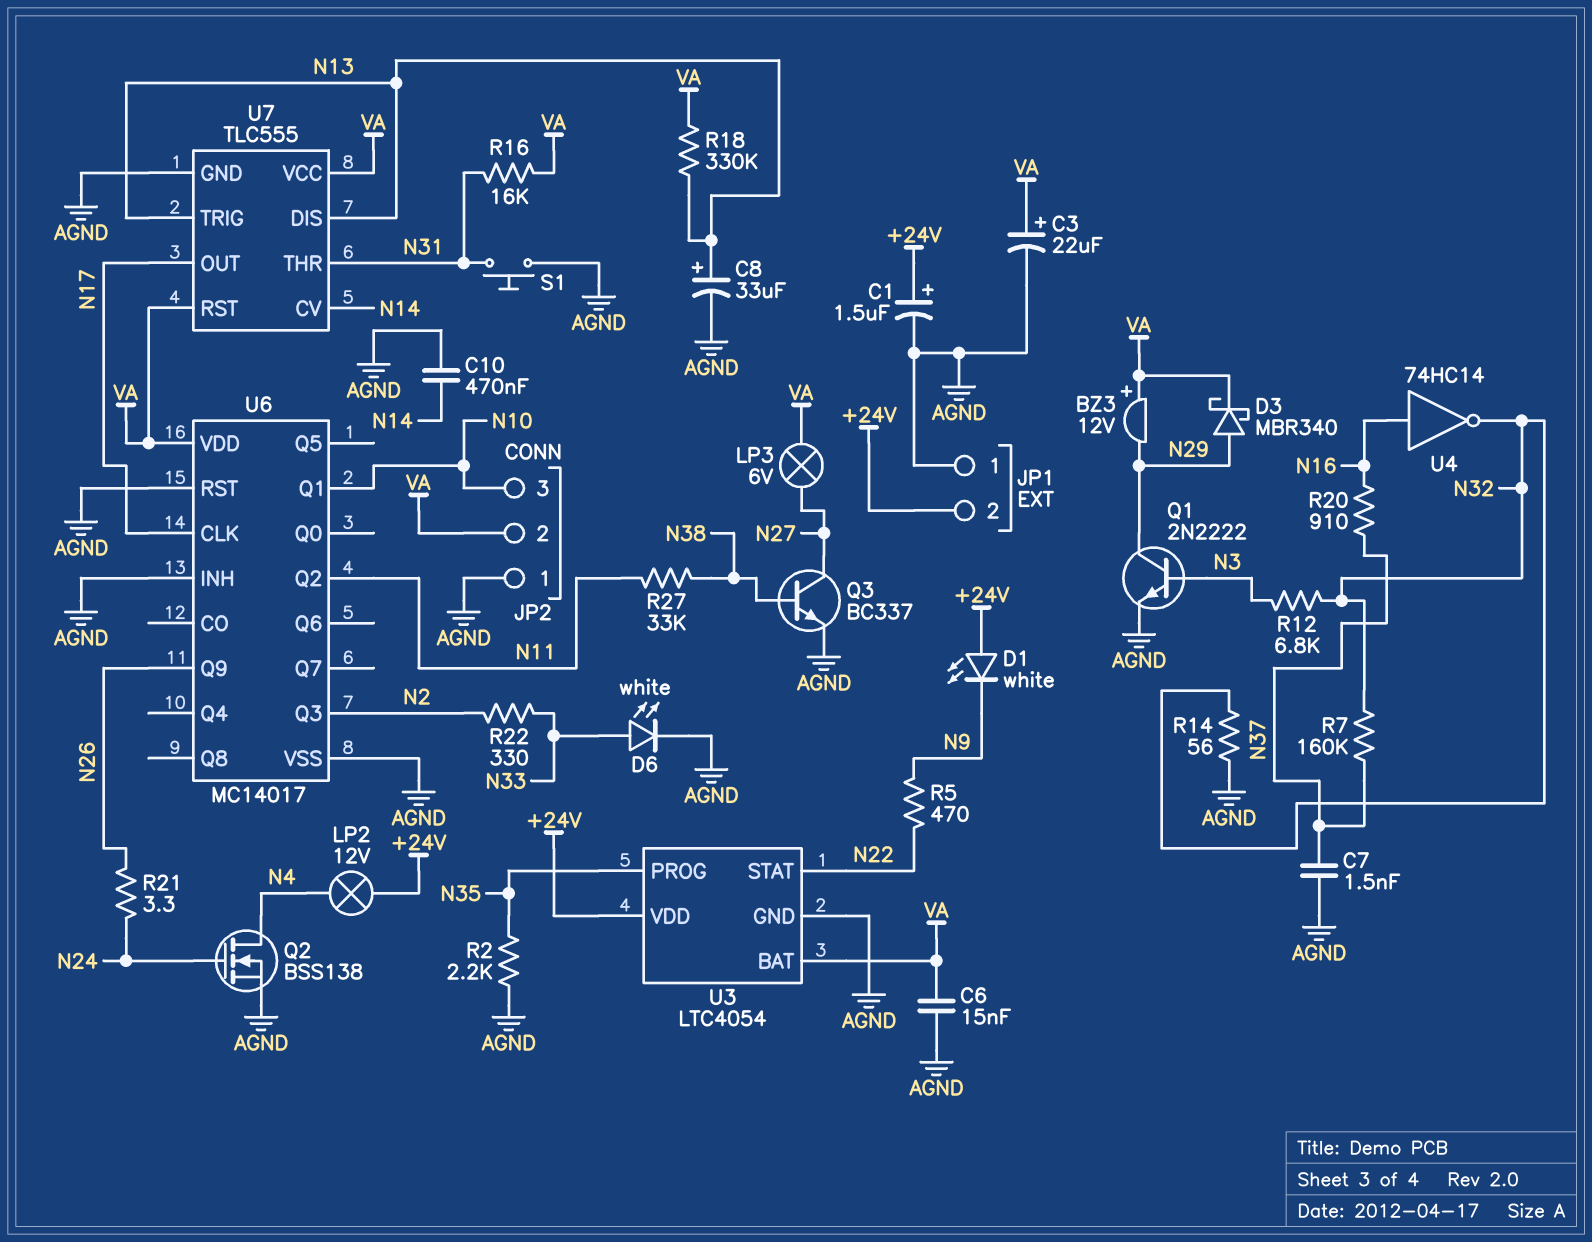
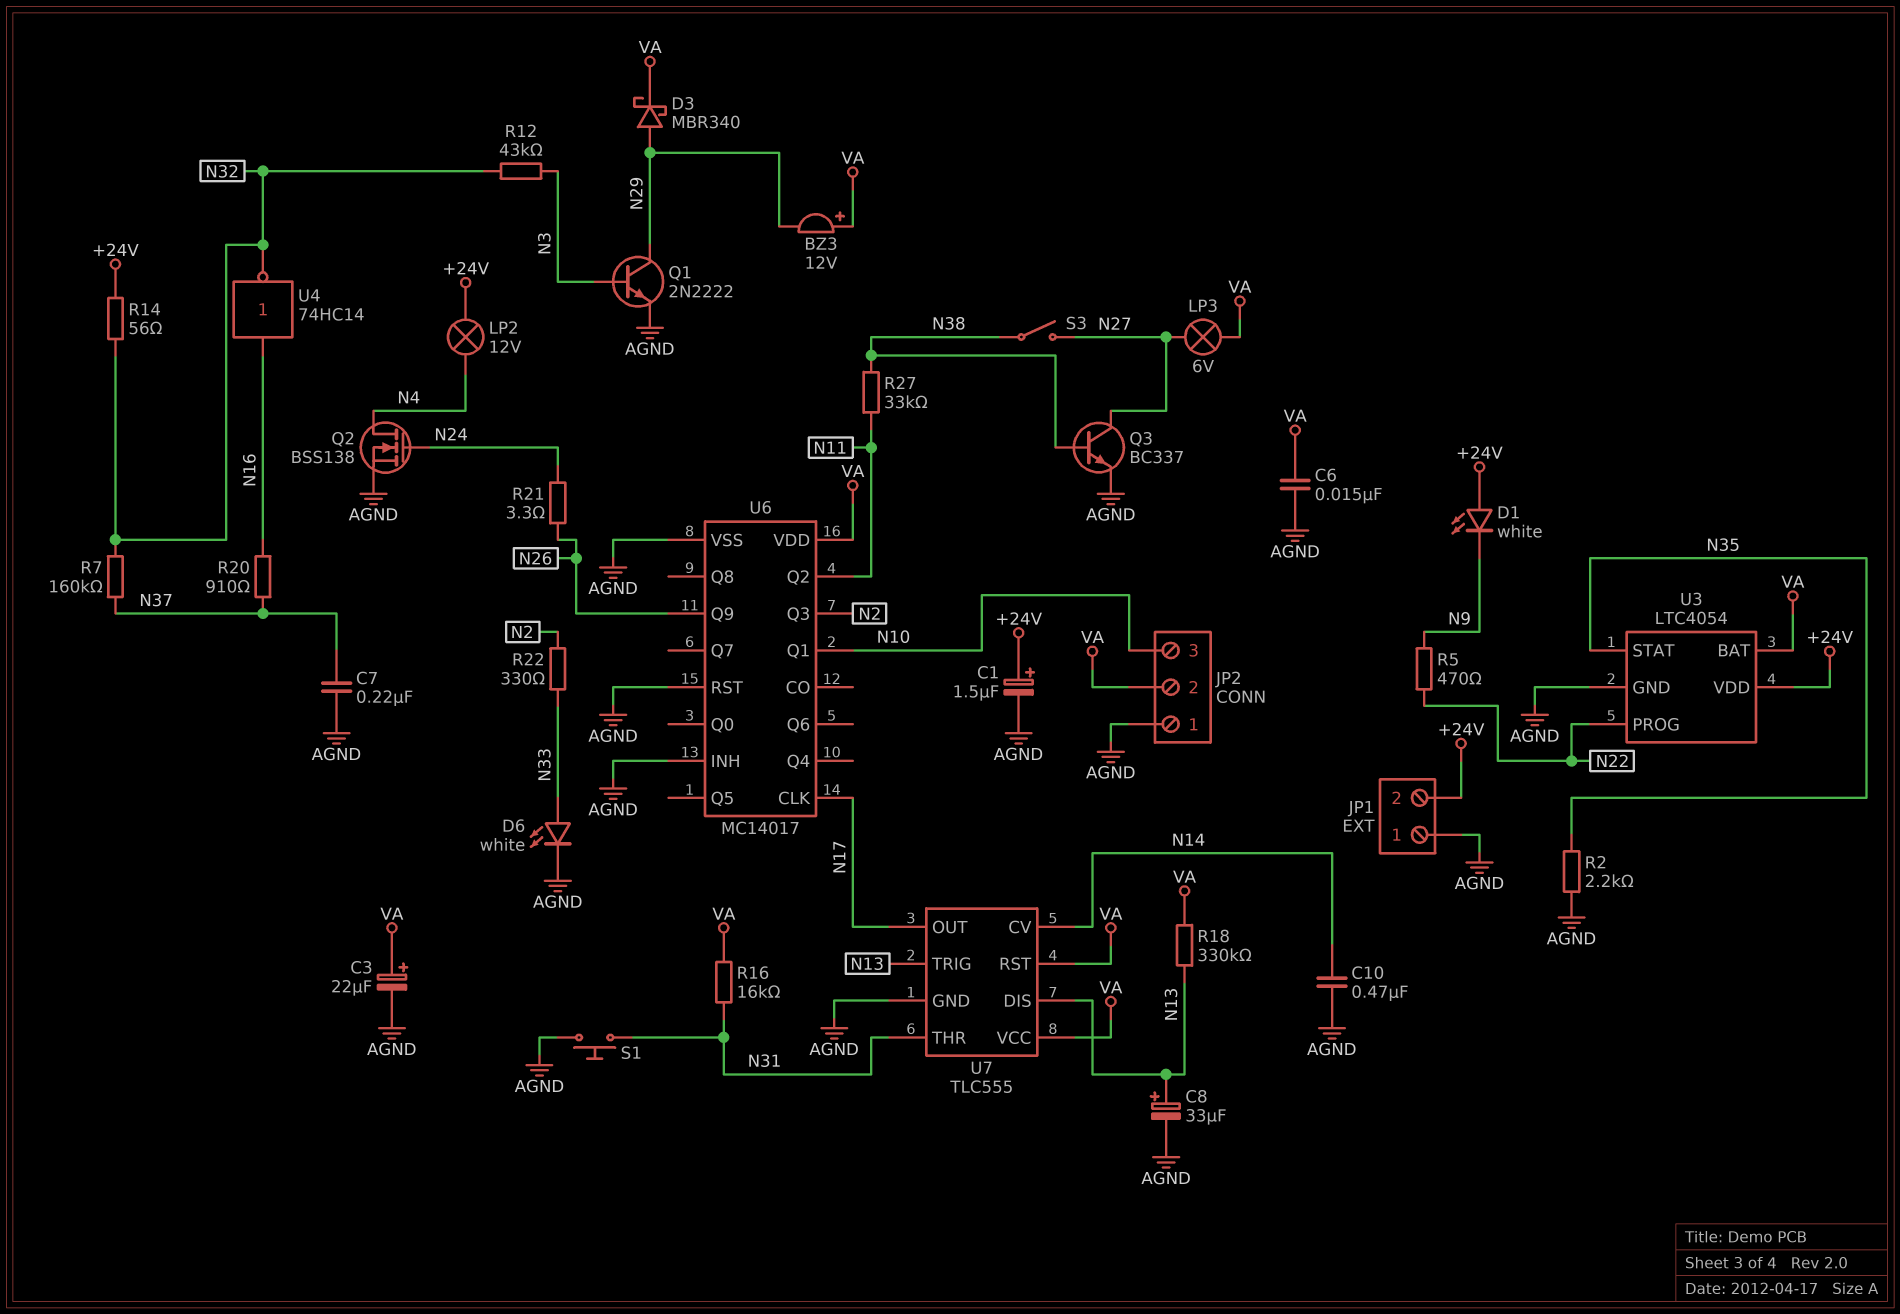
C7: 1.5nF (AGND, N37) -> 220nF (AGND, N37)
R12: 6.8k (N3, N32) -> 43k (N3, N32)
R14: 56 (AGND, N32) -> 56 (+24V, N32)
S3: none -> switch (N27, N38)
U3 pin PROG: N35 -> N22
U3 pin STAT: N22 -> N35

